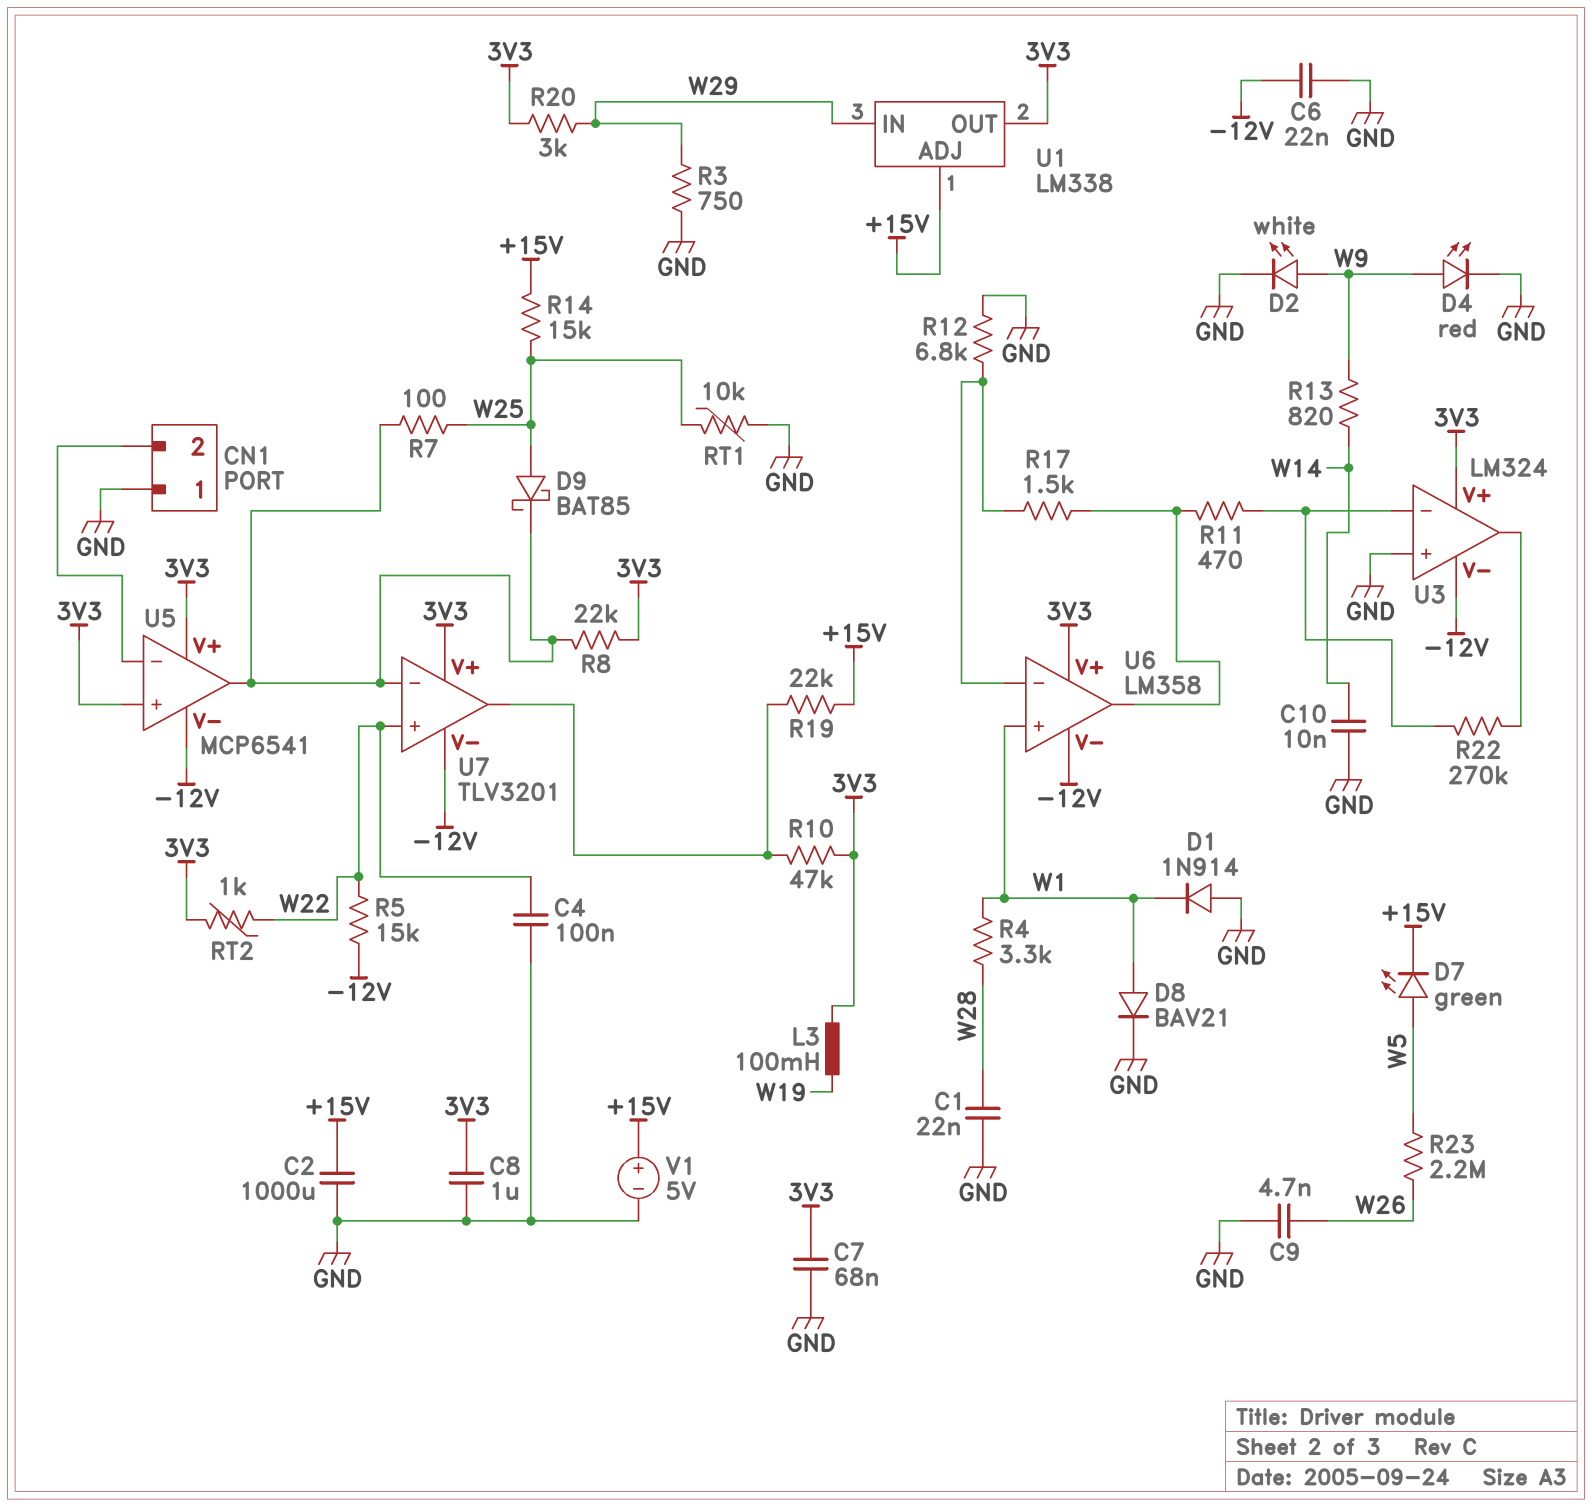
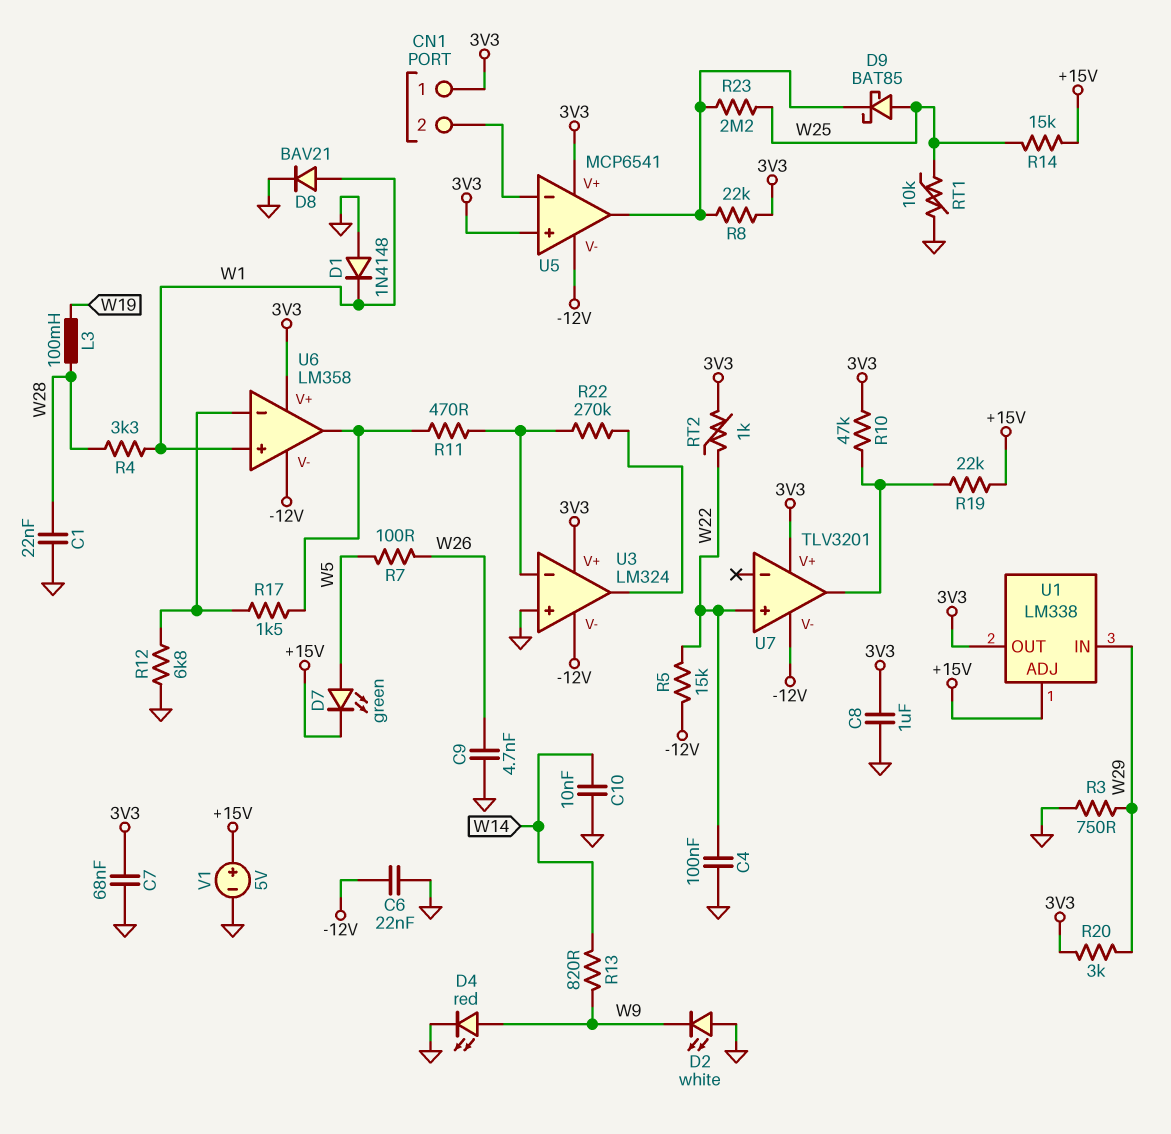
C2: 1000uF (+15V, GND) -> none
CN1 pin 1: GND -> 3V3
D1: diode 1N914 (A GND, K W1) -> diode 1N4148 (A GND, K W1)
D2: LED white (A W9, K GND) -> LED white (A GND, K W9)
L3: 100mH (3V3, W19) -> 100mH (W19, W28)
R7: 100 (U5/out, W25) -> 100 (W5, W26)
R23: 2.2M (W5, W26) -> 2.2M (U5/out, W25)
U7 pin in-: U5/out -> none

